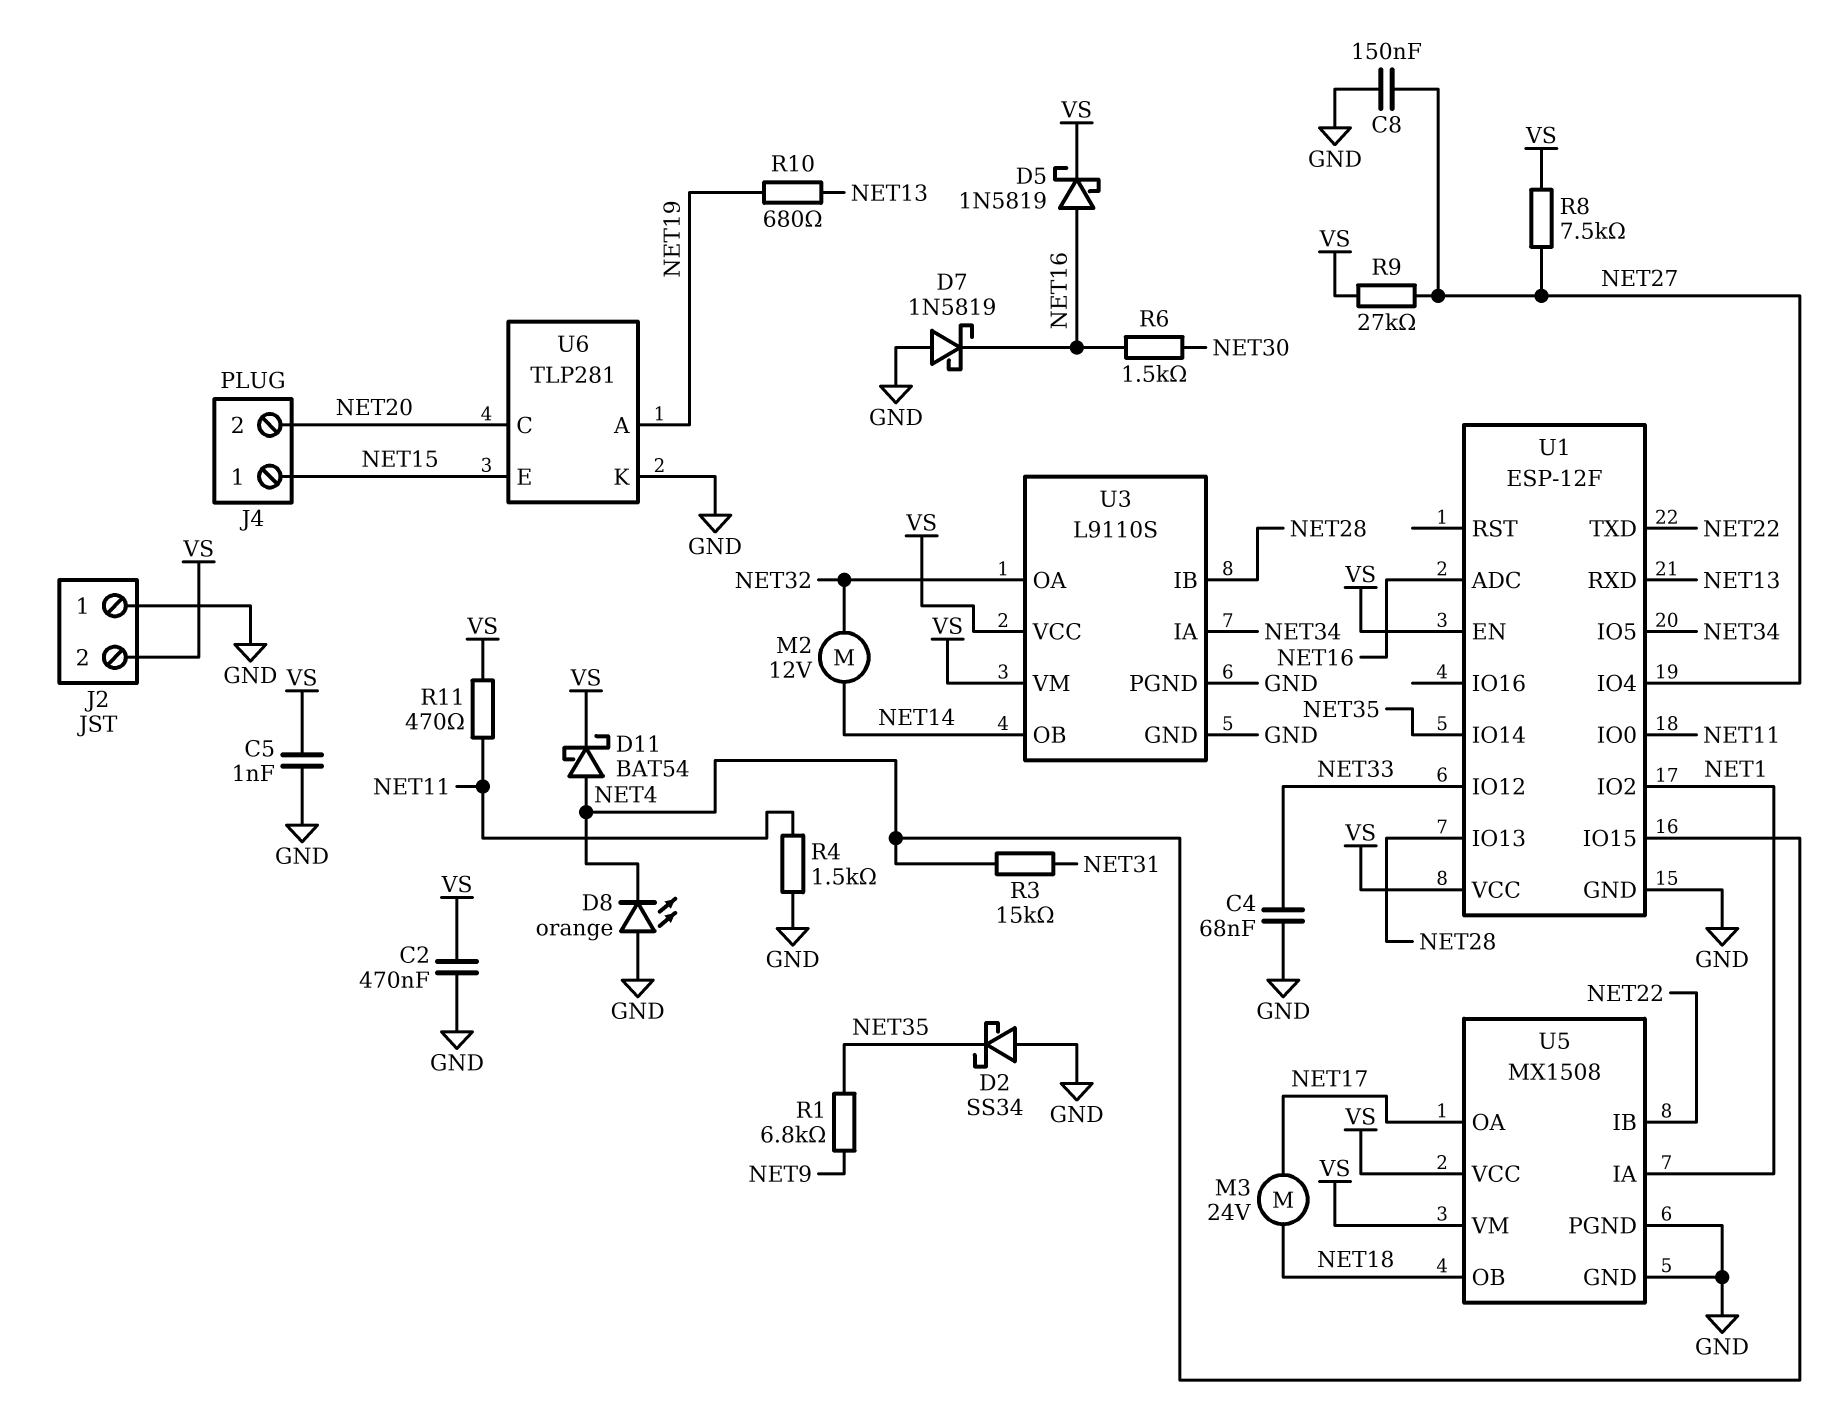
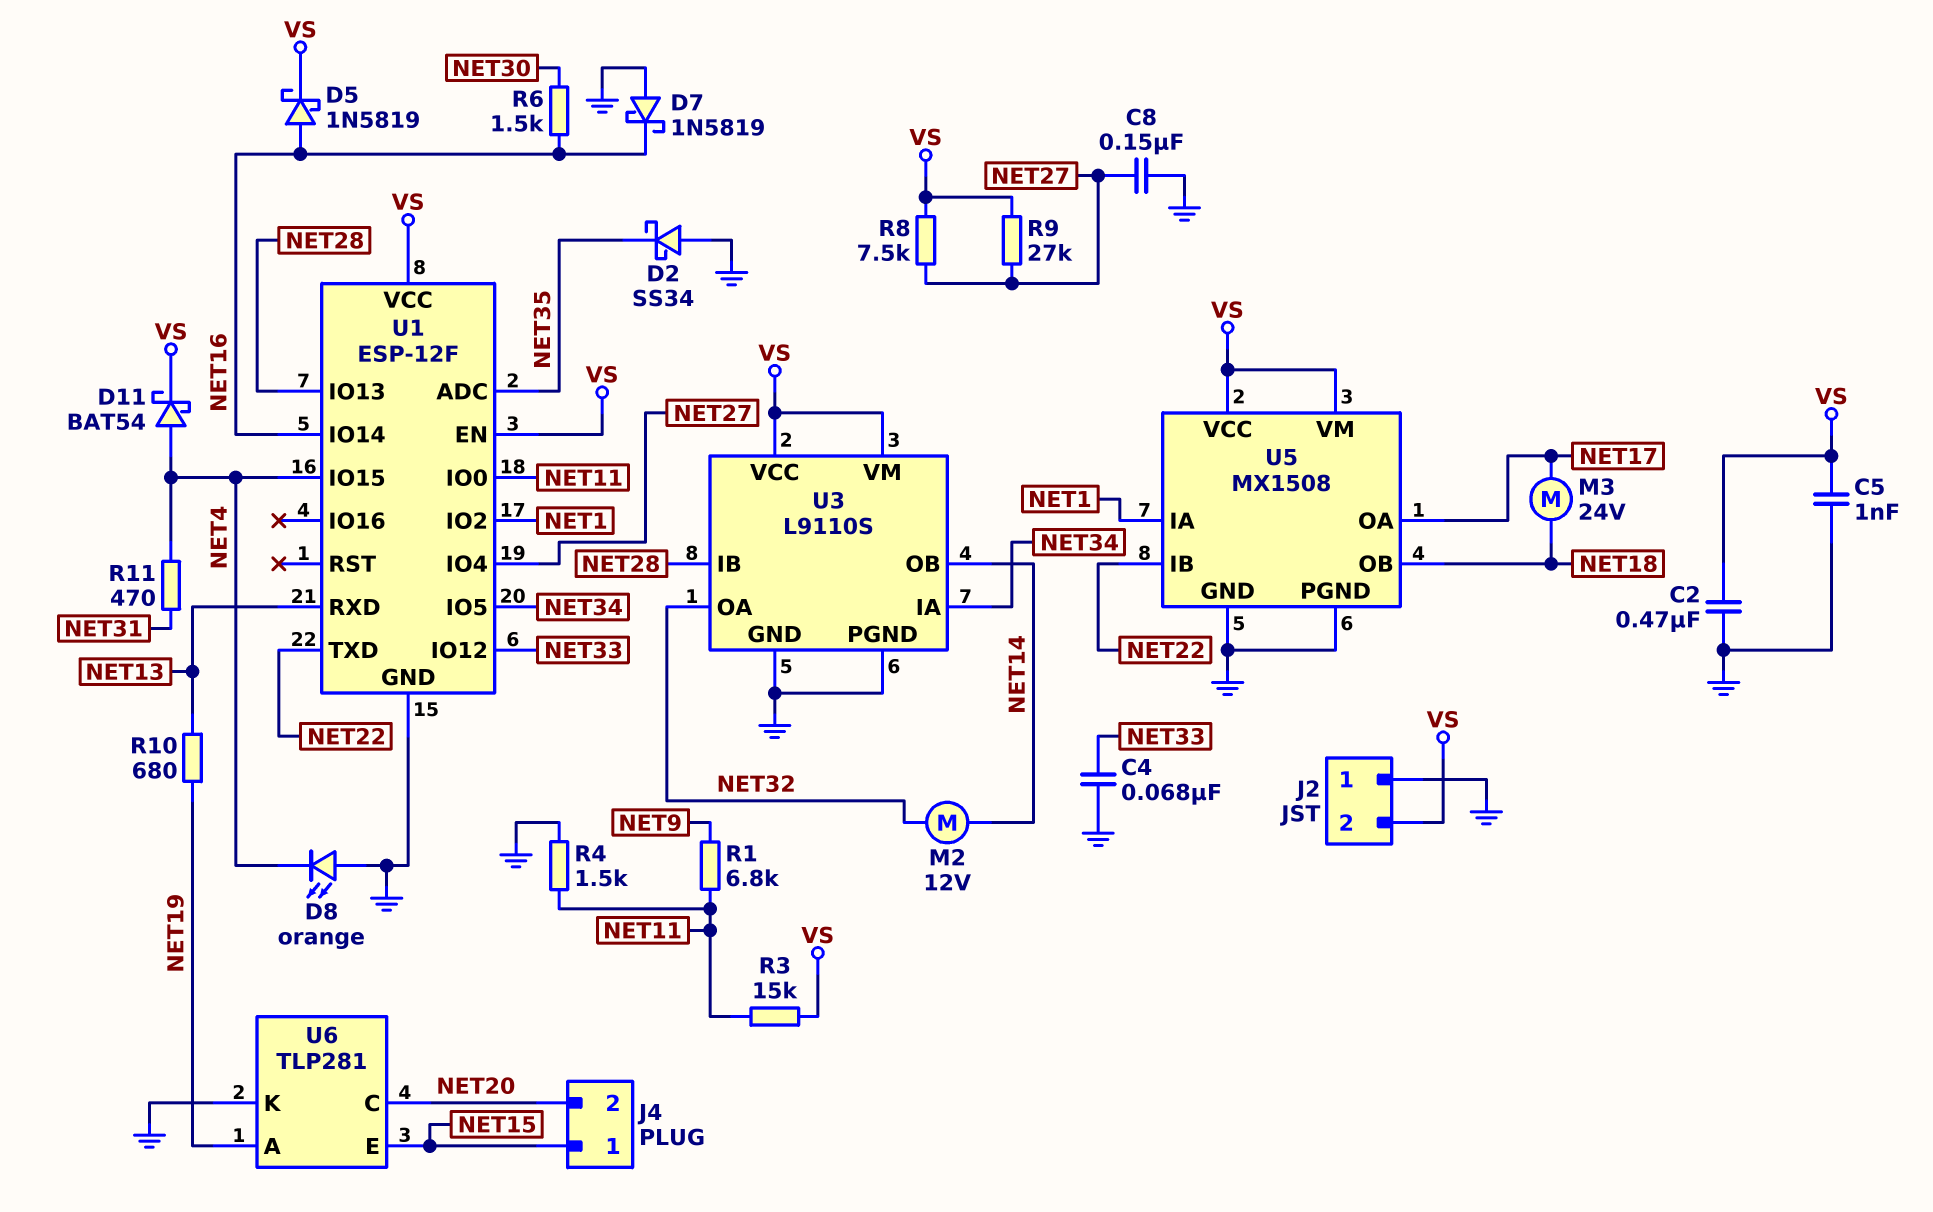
R1: 6.8k (NET9, NET35) -> 6.8k (NET9, NET11)
R3: 15k (NET4, NET31) -> 15k (NET11, VS)
R11: 470 (NET11, VS) -> 470 (NET4, NET31)
U1 pin ADC: NET16 -> NET35
U1 pin IO14: NET35 -> NET16

